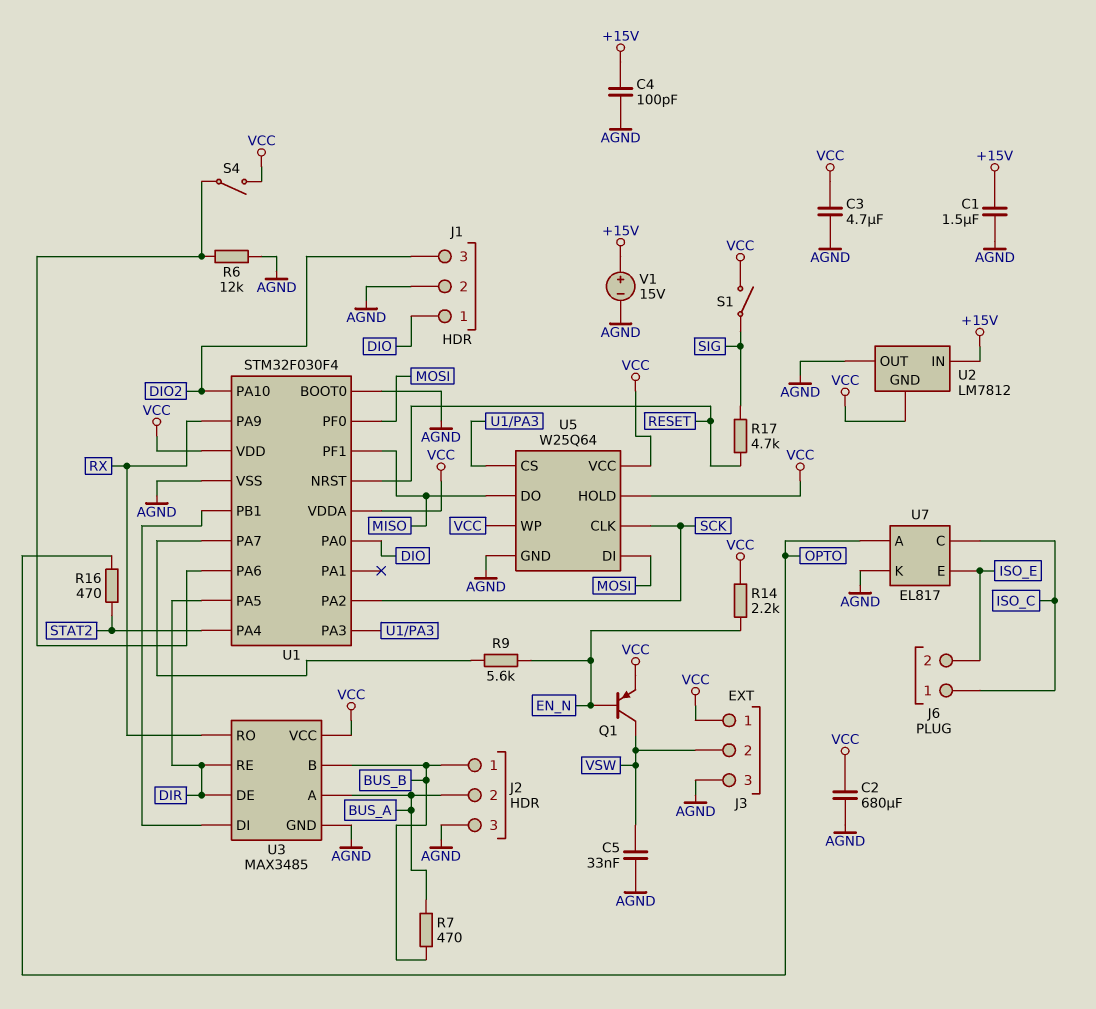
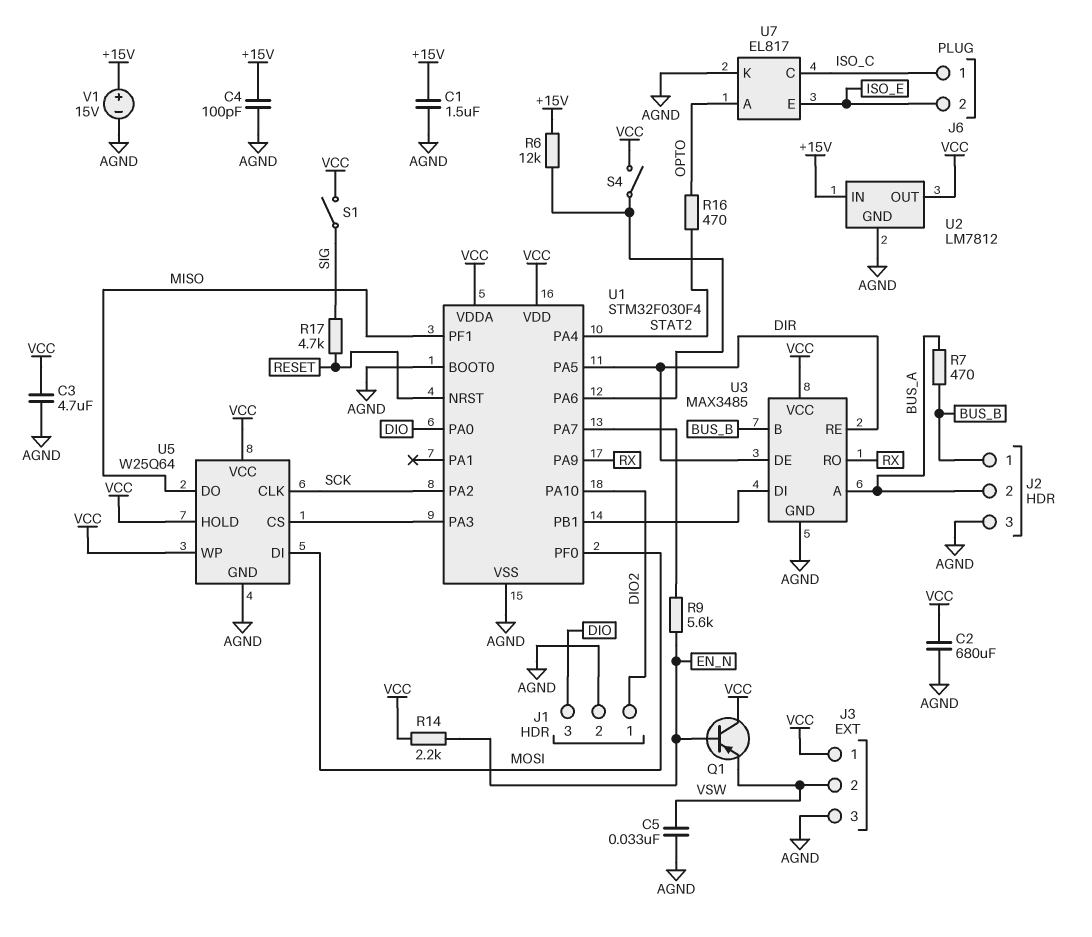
J1 pin 1: DIO -> DIO2
J1 pin 3: DIO2 -> DIO
Q1: PNP (B EN_N, C VSW, E VCC) -> PNP (B EN_N, C VCC, E VSW)
R6: 12k (AGND, U1/PA6) -> 12k (+15V, U1/PA6)
U2 pin GND: VCC -> AGND
U2 pin OUT: AGND -> VCC

